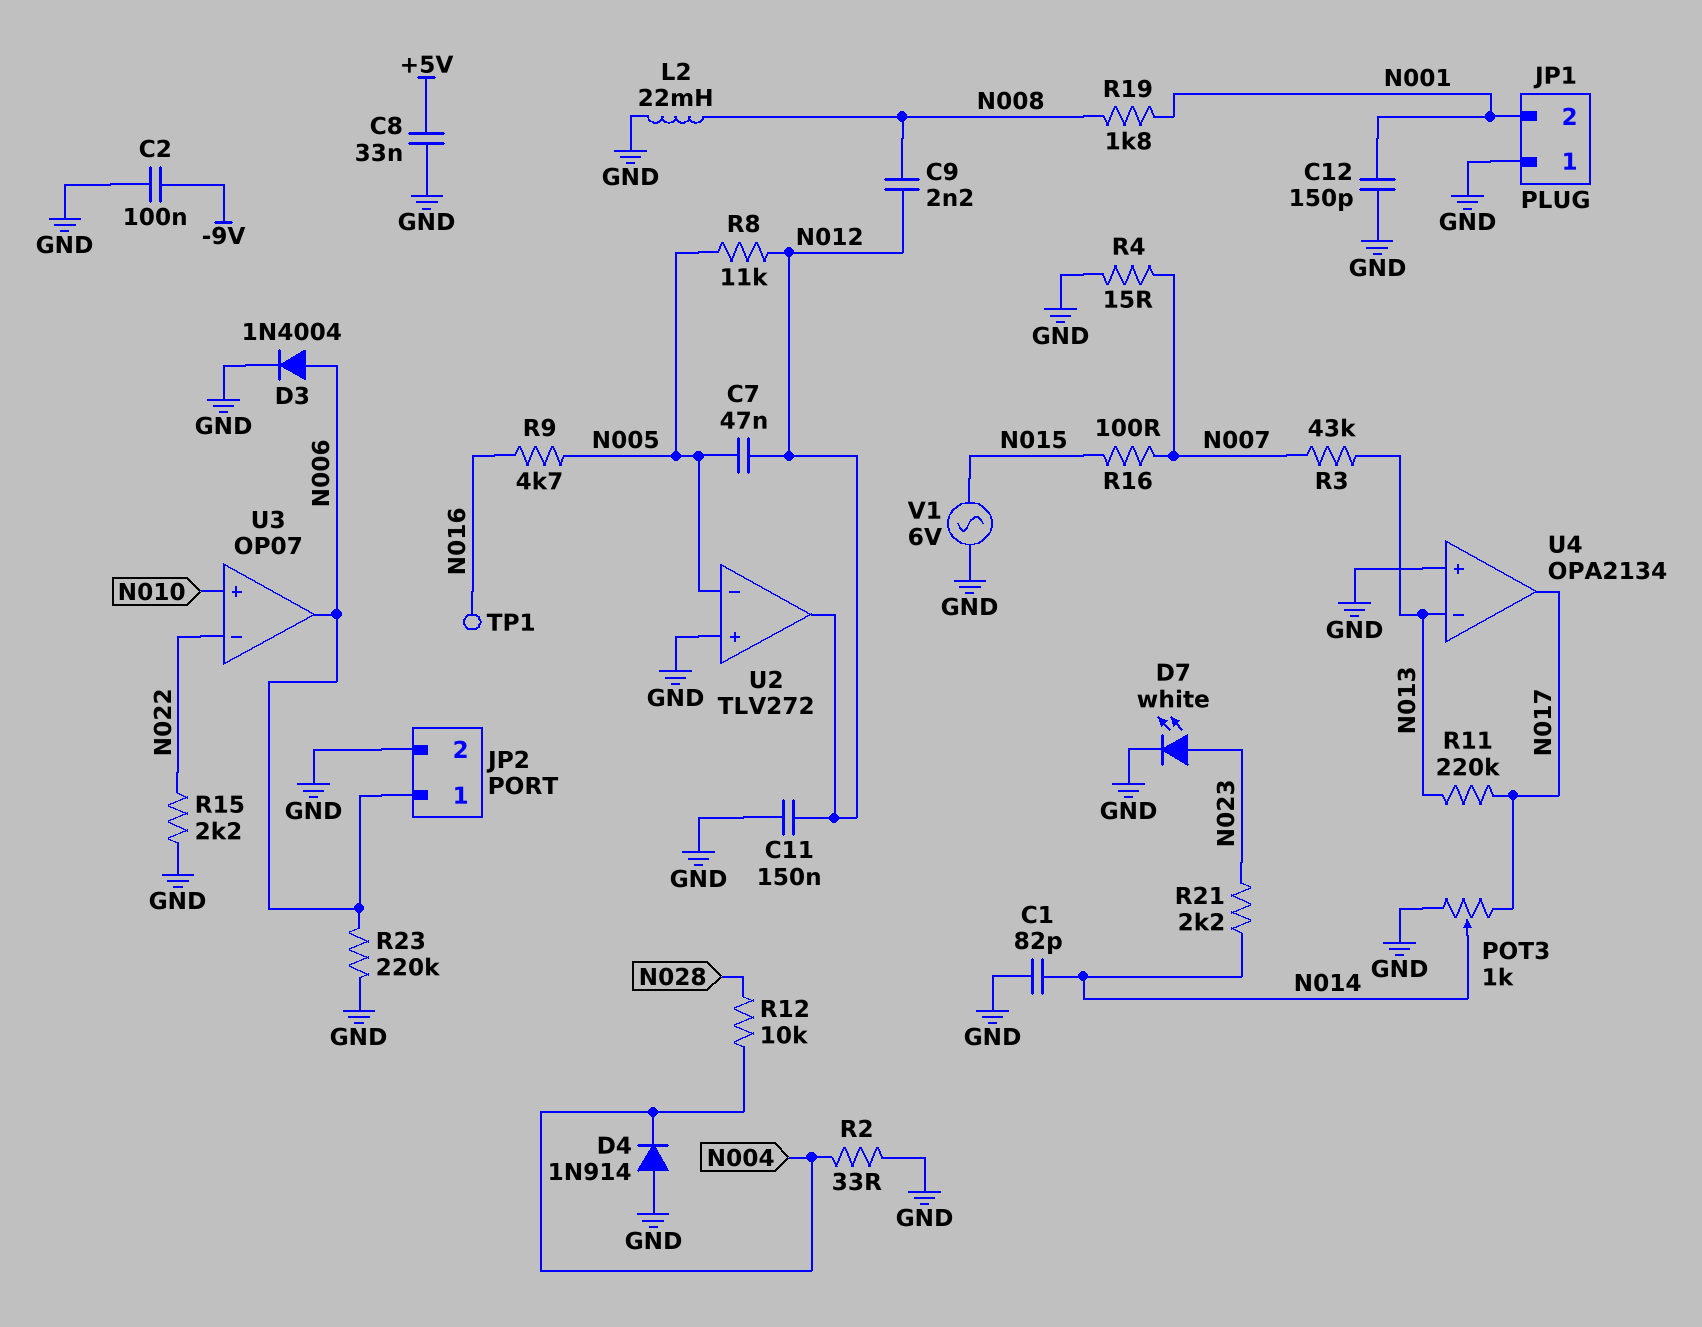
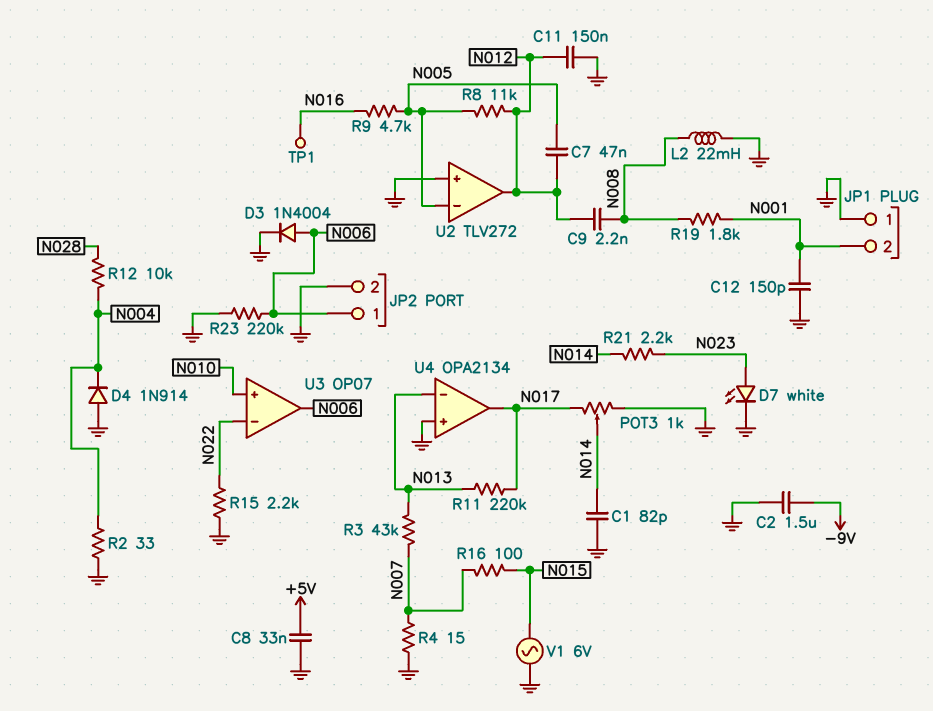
C2: 100nF (-9V, GND) -> 1.5uF (-9V, GND)

